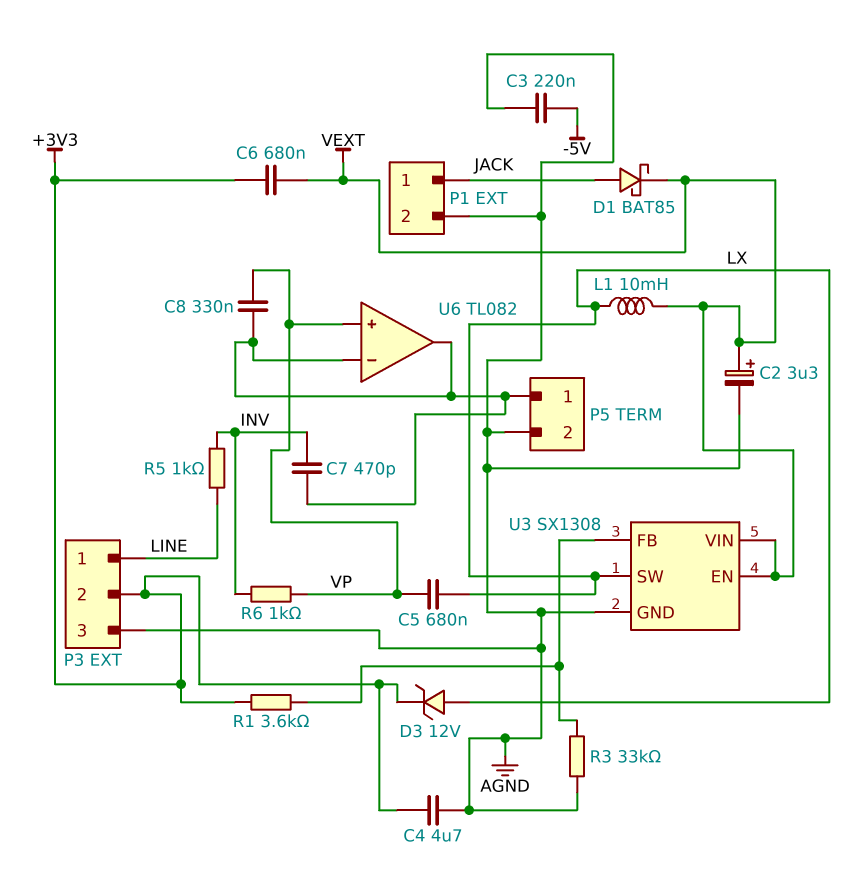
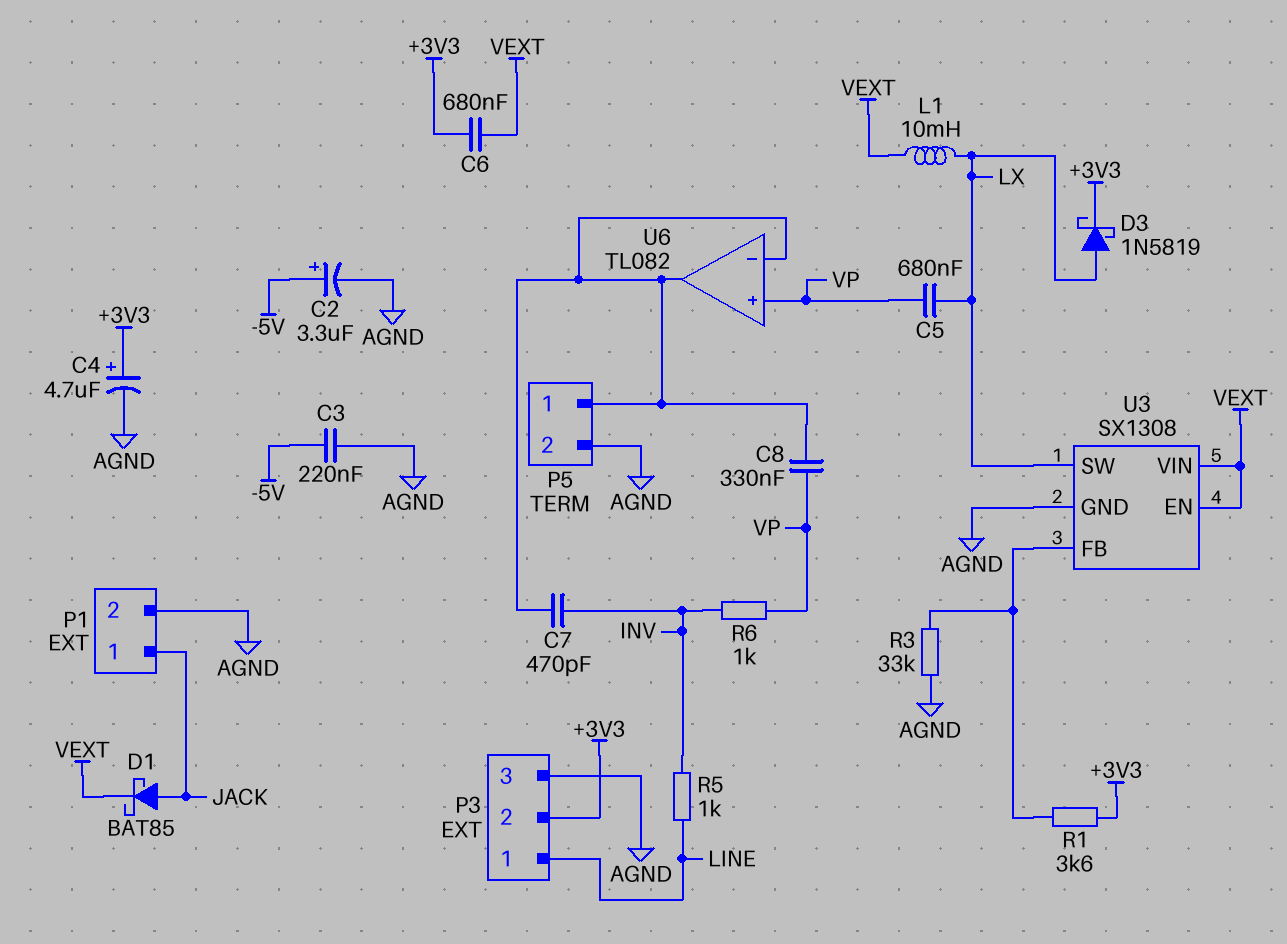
C2: 3.3uF (plus VEXT, minus AGND) -> 3.3uF (plus -5V, minus AGND)
C4: 4.7uF (+3V3, AGND) -> 4.7uF (plus +3V3, minus AGND)
D3: zener 12V (A LX, K +3V3) -> schottky 1N5819 (A LX, K +3V3)

